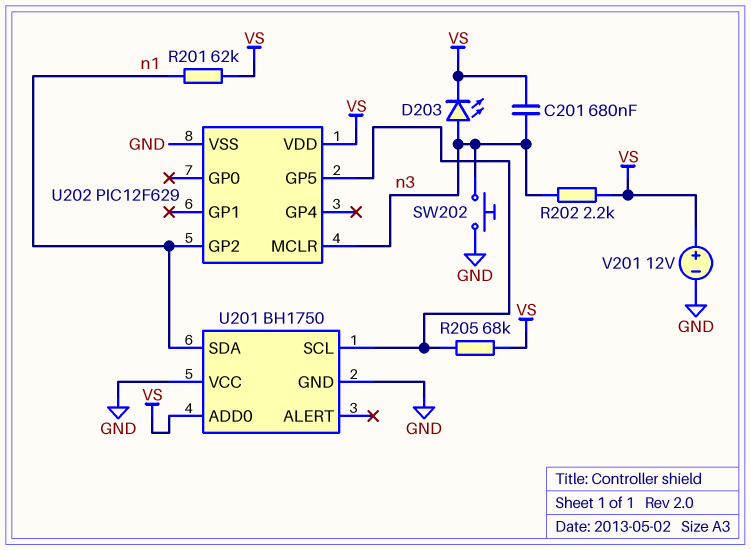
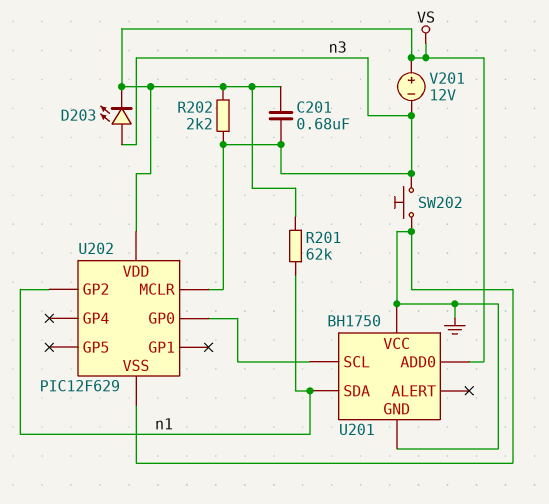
R205: 68k (U201/SCL, VS) -> none
U202 pin GP0: none -> U201/SCL
U202 pin GP5: U201/SCL -> none
V201: 12V (plus VS, minus GND) -> 12V (plus VS, minus n3)

